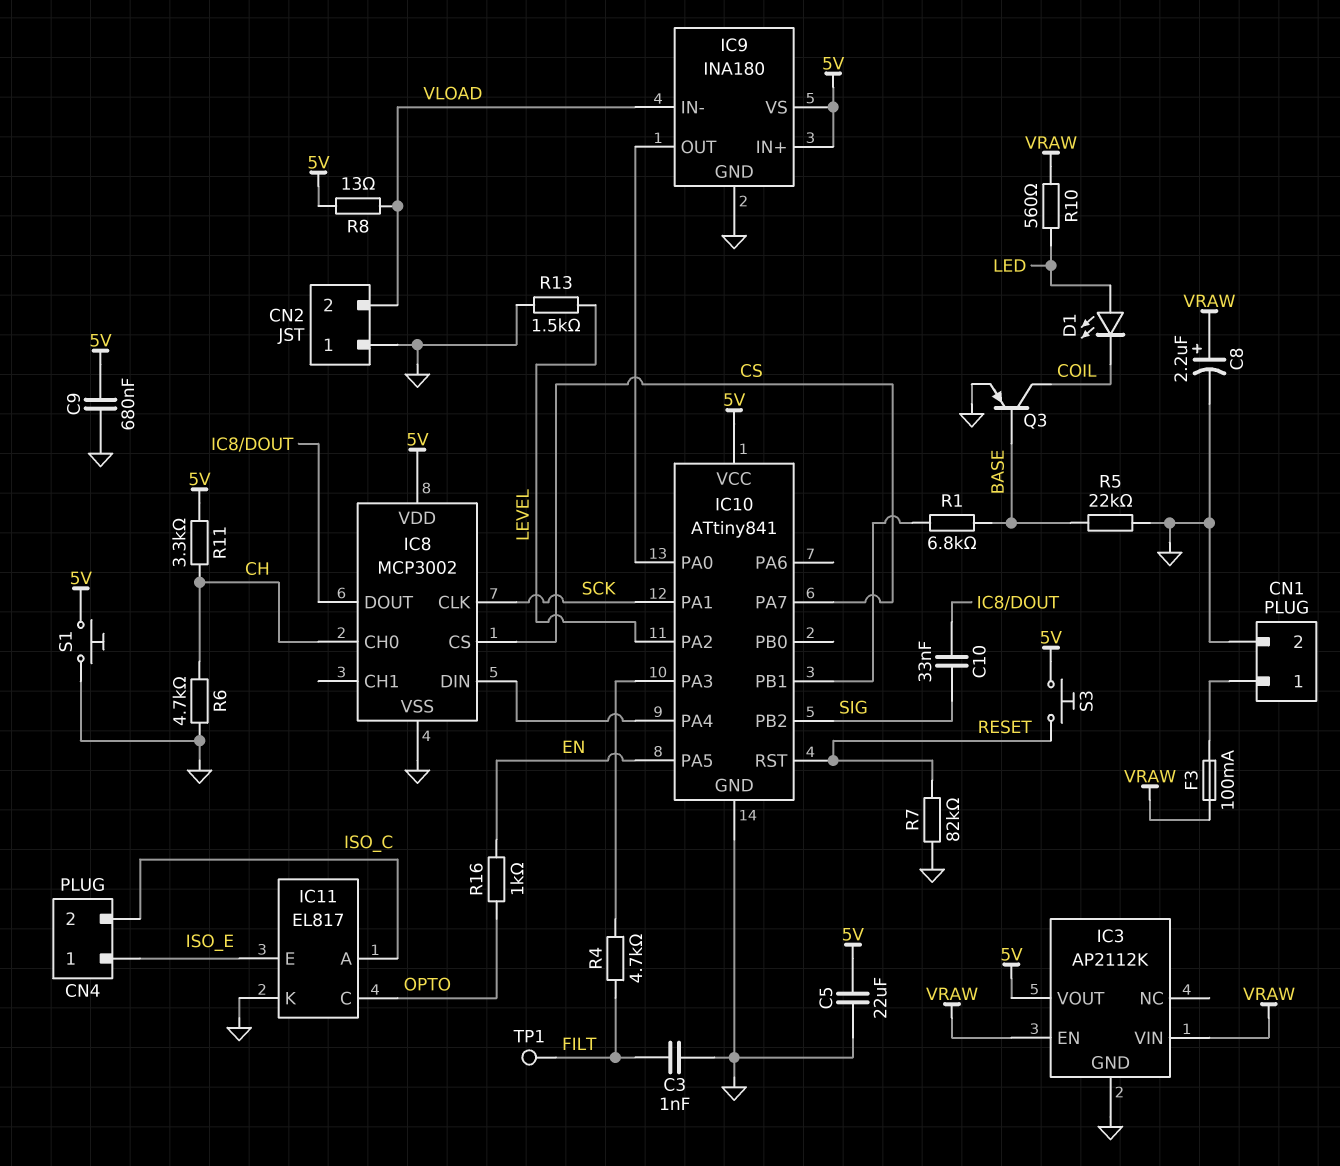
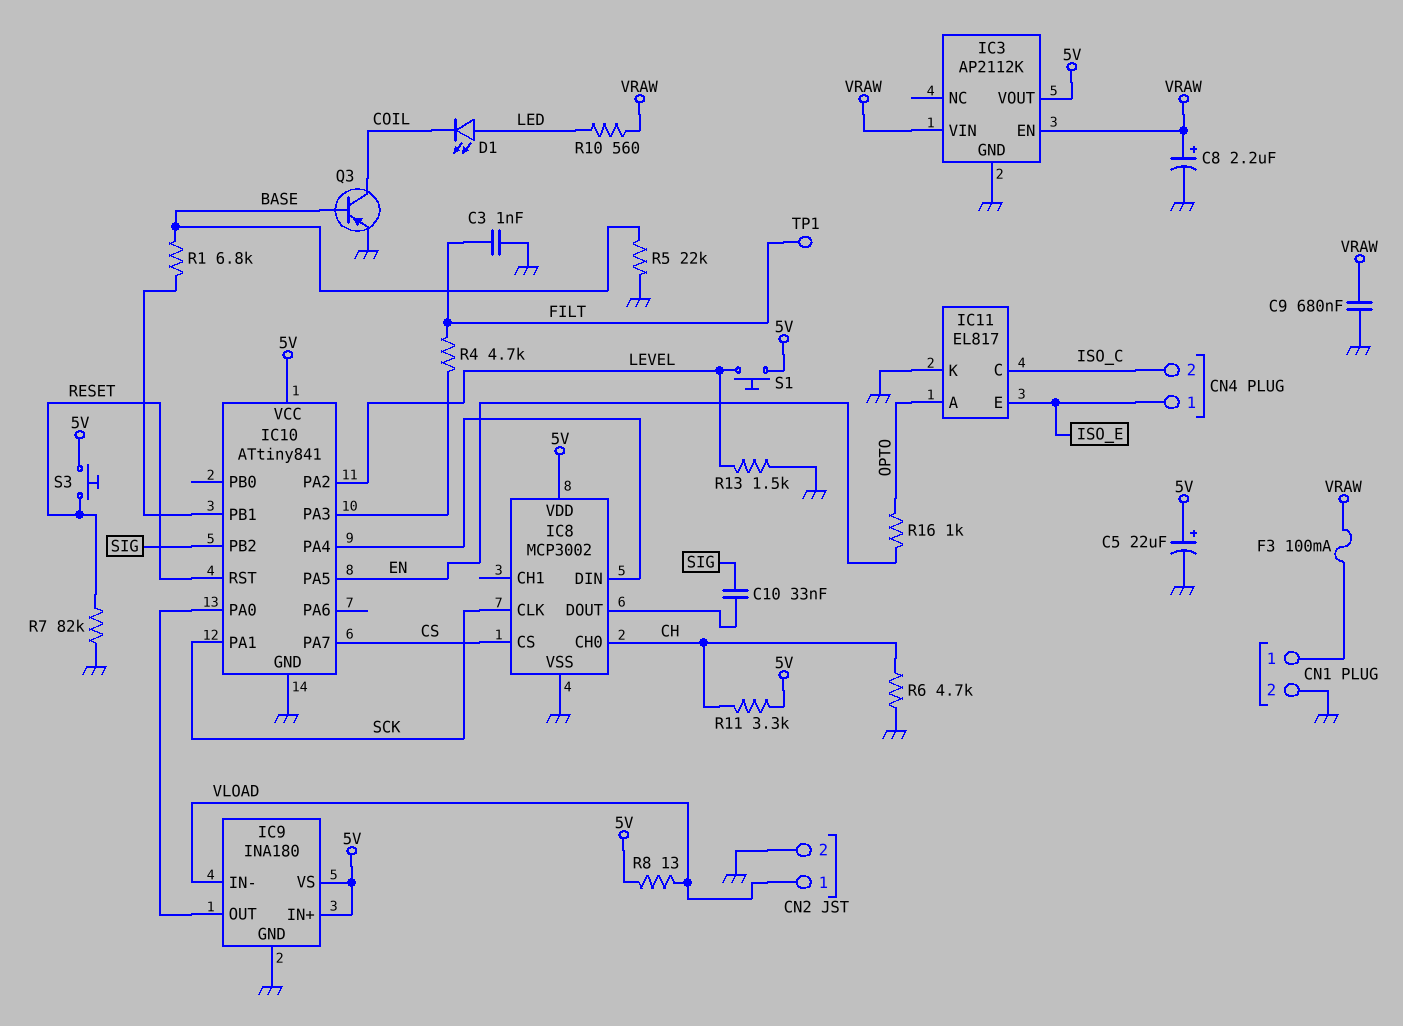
C5: 22uF (5V, GND) -> 22uF (plus 5V, minus GND)
C9: 680nF (5V, GND) -> 680nF (GND, VRAW)
CN2 pin 1: GND -> VLOAD
CN2 pin 2: VLOAD -> GND
IC11 pin A: ISO_C -> OPTO
IC11 pin C: OPTO -> ISO_C
S1: button (5V, GND) -> button (5V, LEVEL)

